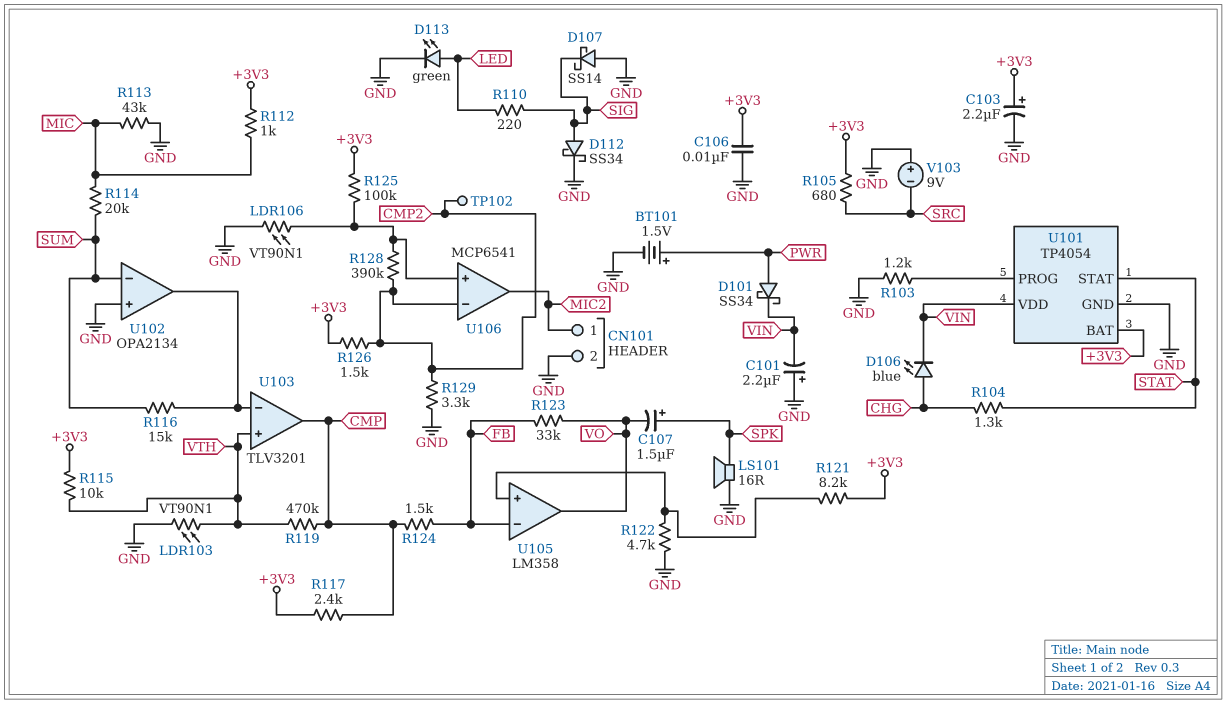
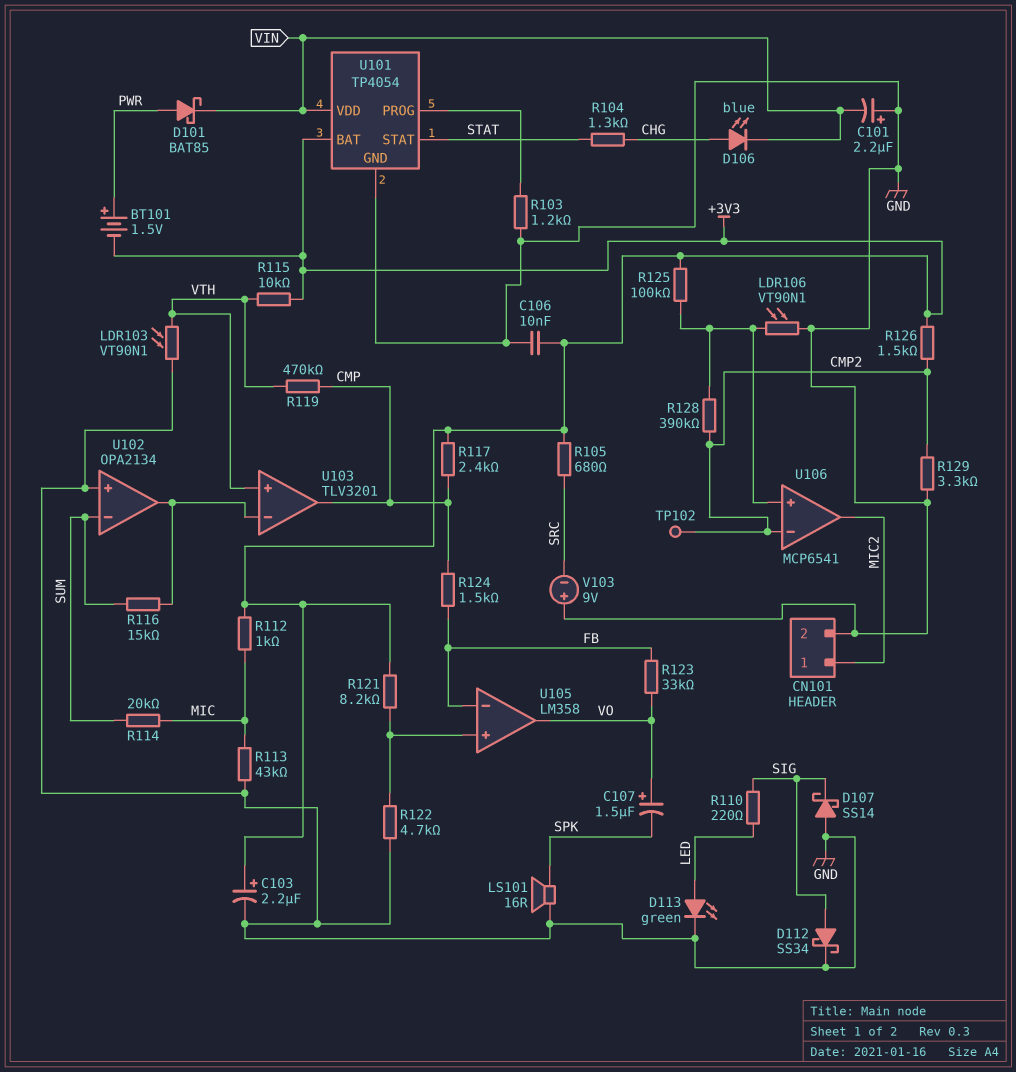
BT101: 1.5V (plus PWR, minus GND) -> 1.5V (plus PWR, minus +3V3)
C107: 1.5uF (plus SPK, minus VO) -> 1.5uF (plus VO, minus SPK)
D101: schottky SS34 (A PWR, K VIN) -> schottky BAT85 (A PWR, K VIN)

